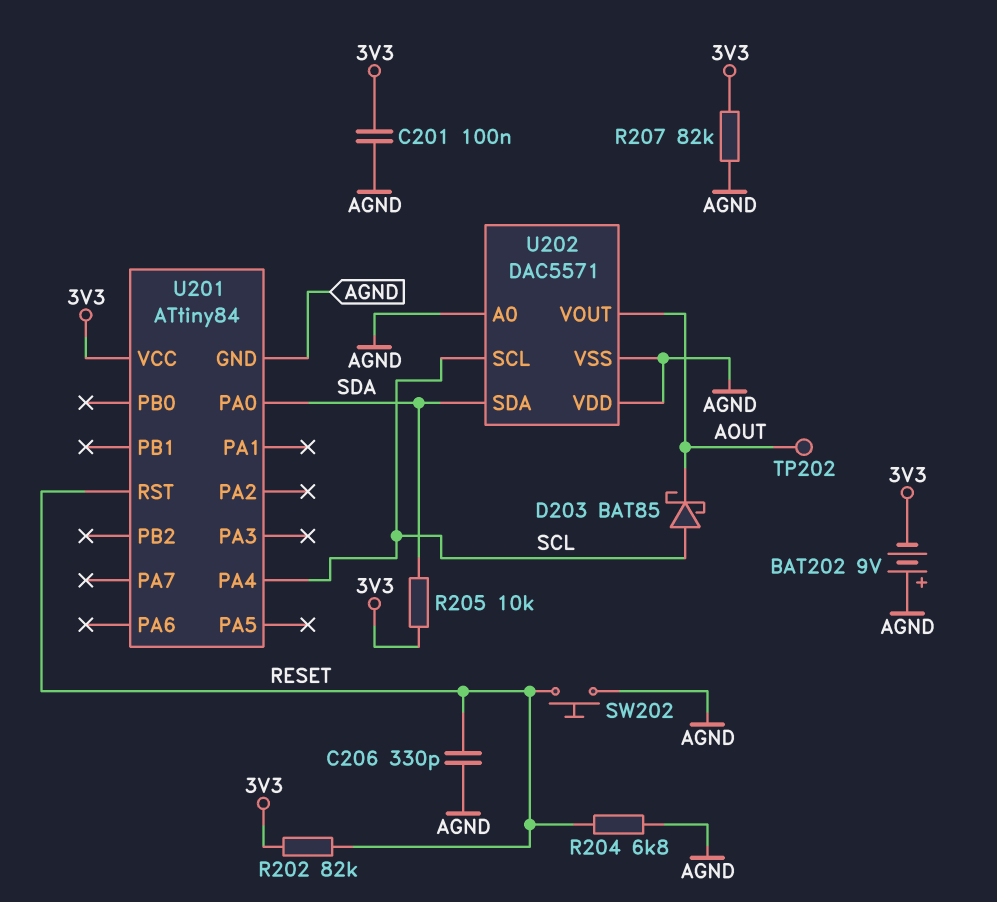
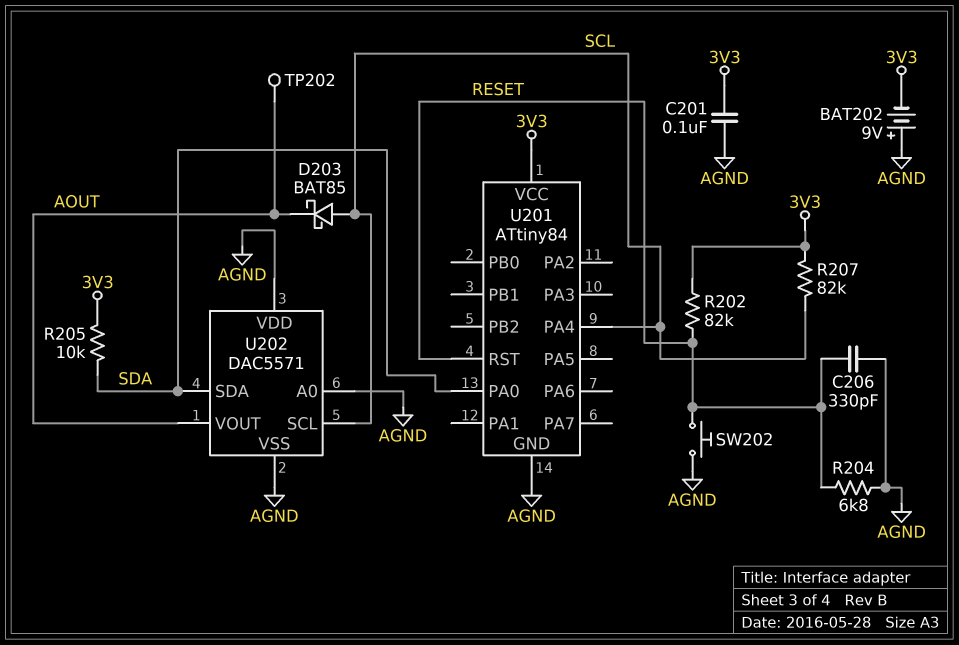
R207: 82k (3V3, AGND) -> 82k (3V3, SCL)

